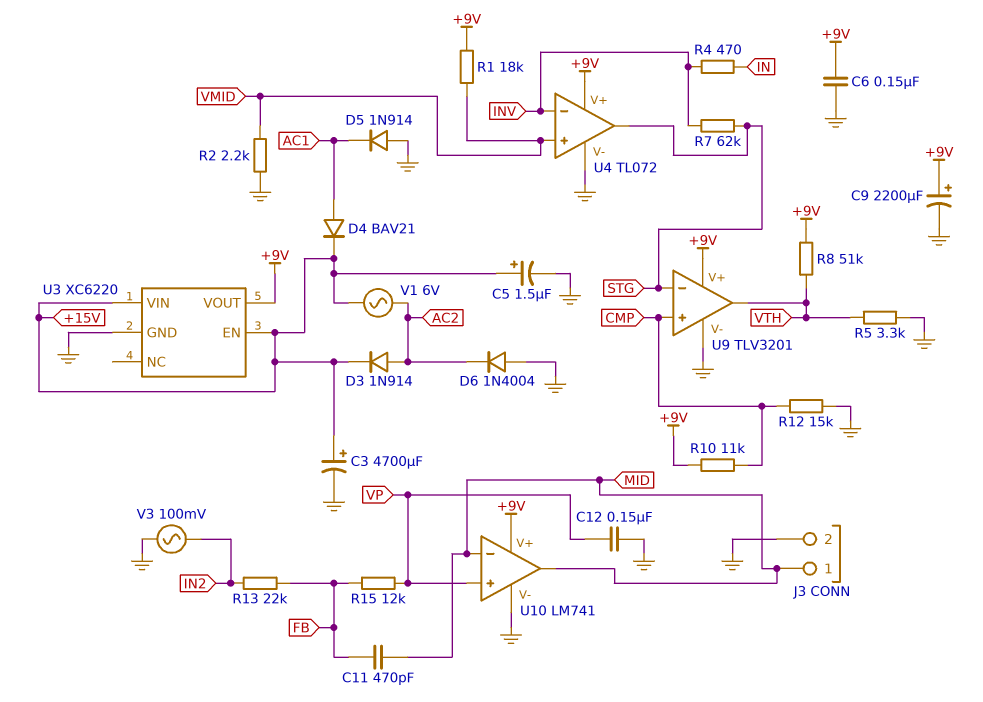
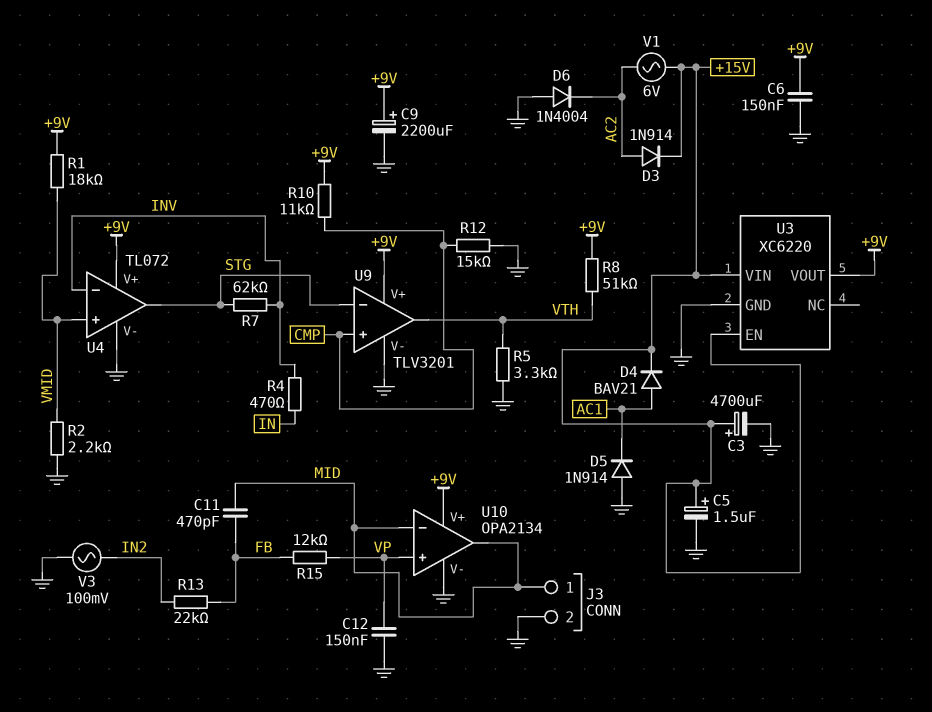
U10: LM741 -> OPA2134

